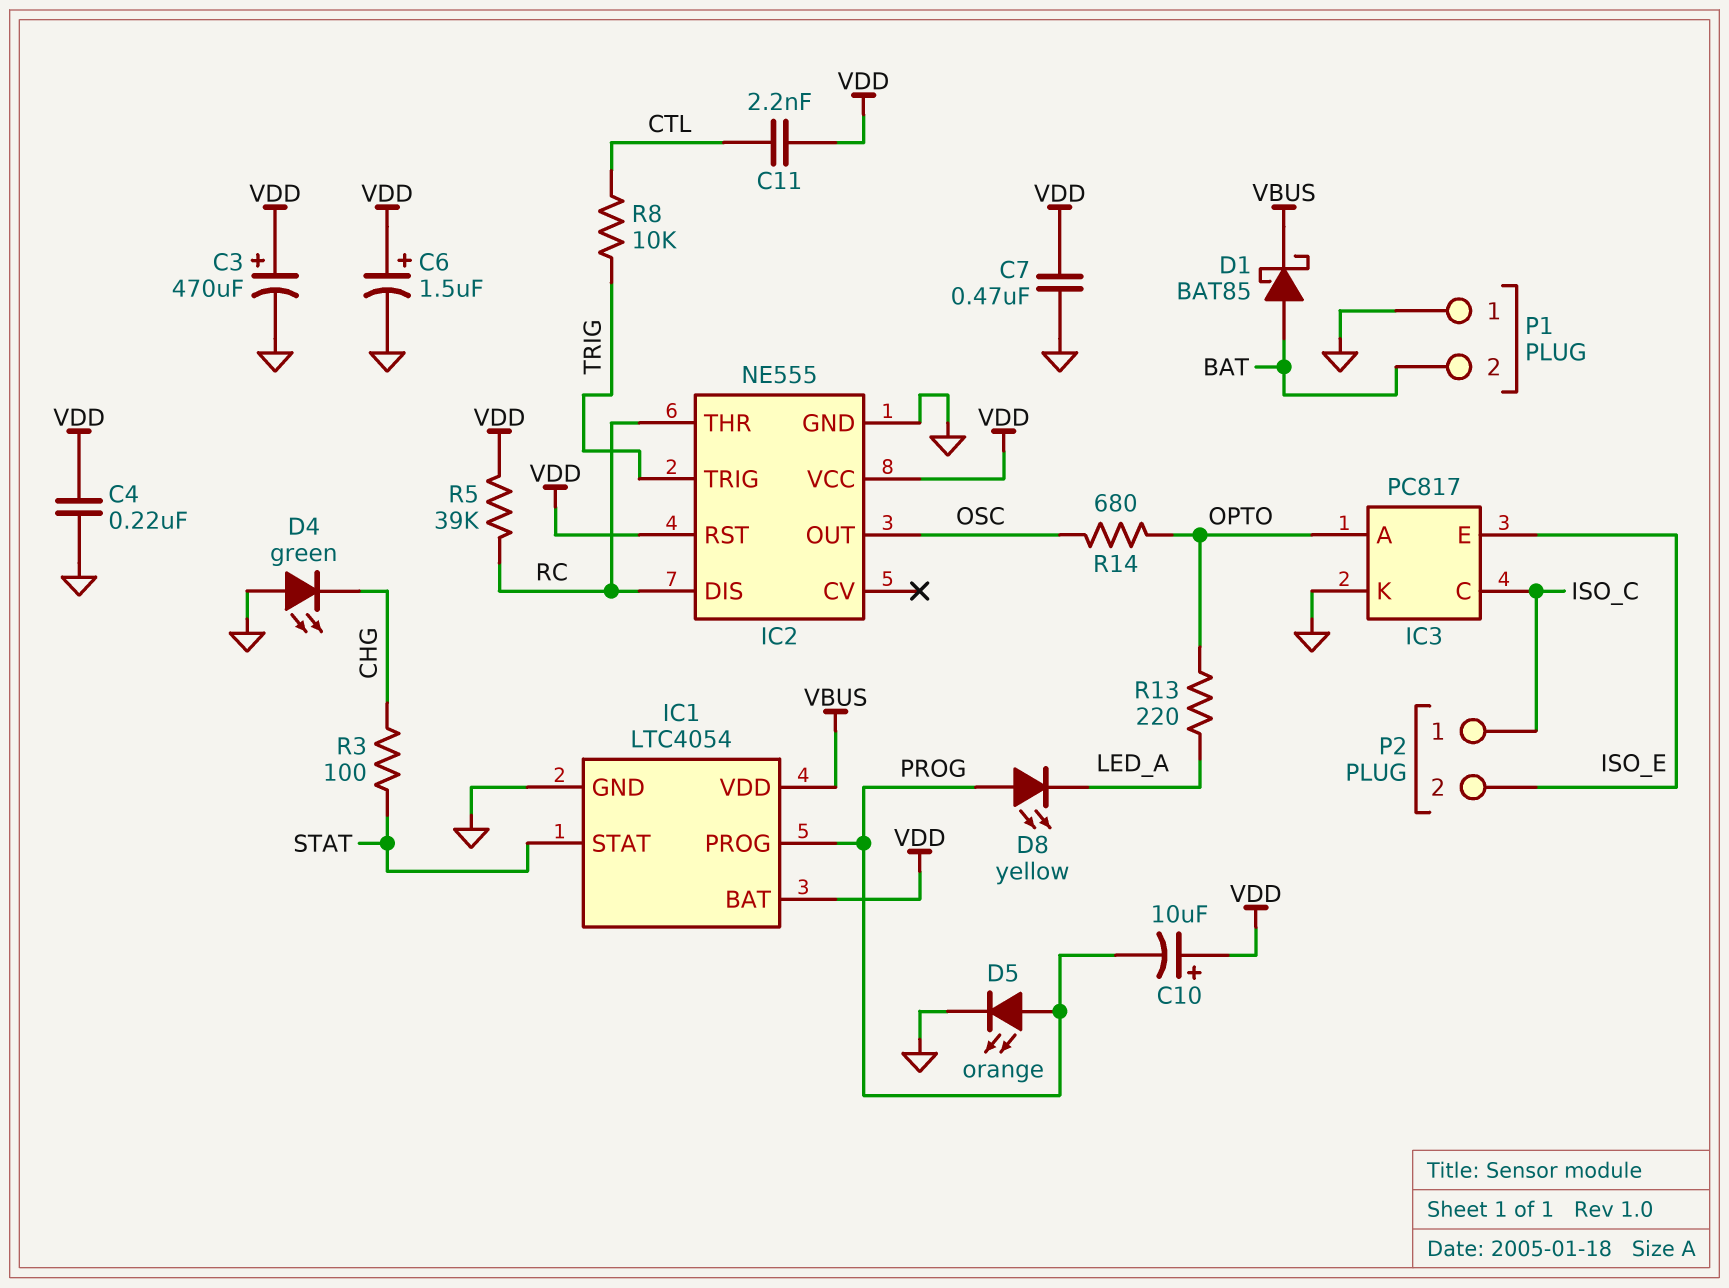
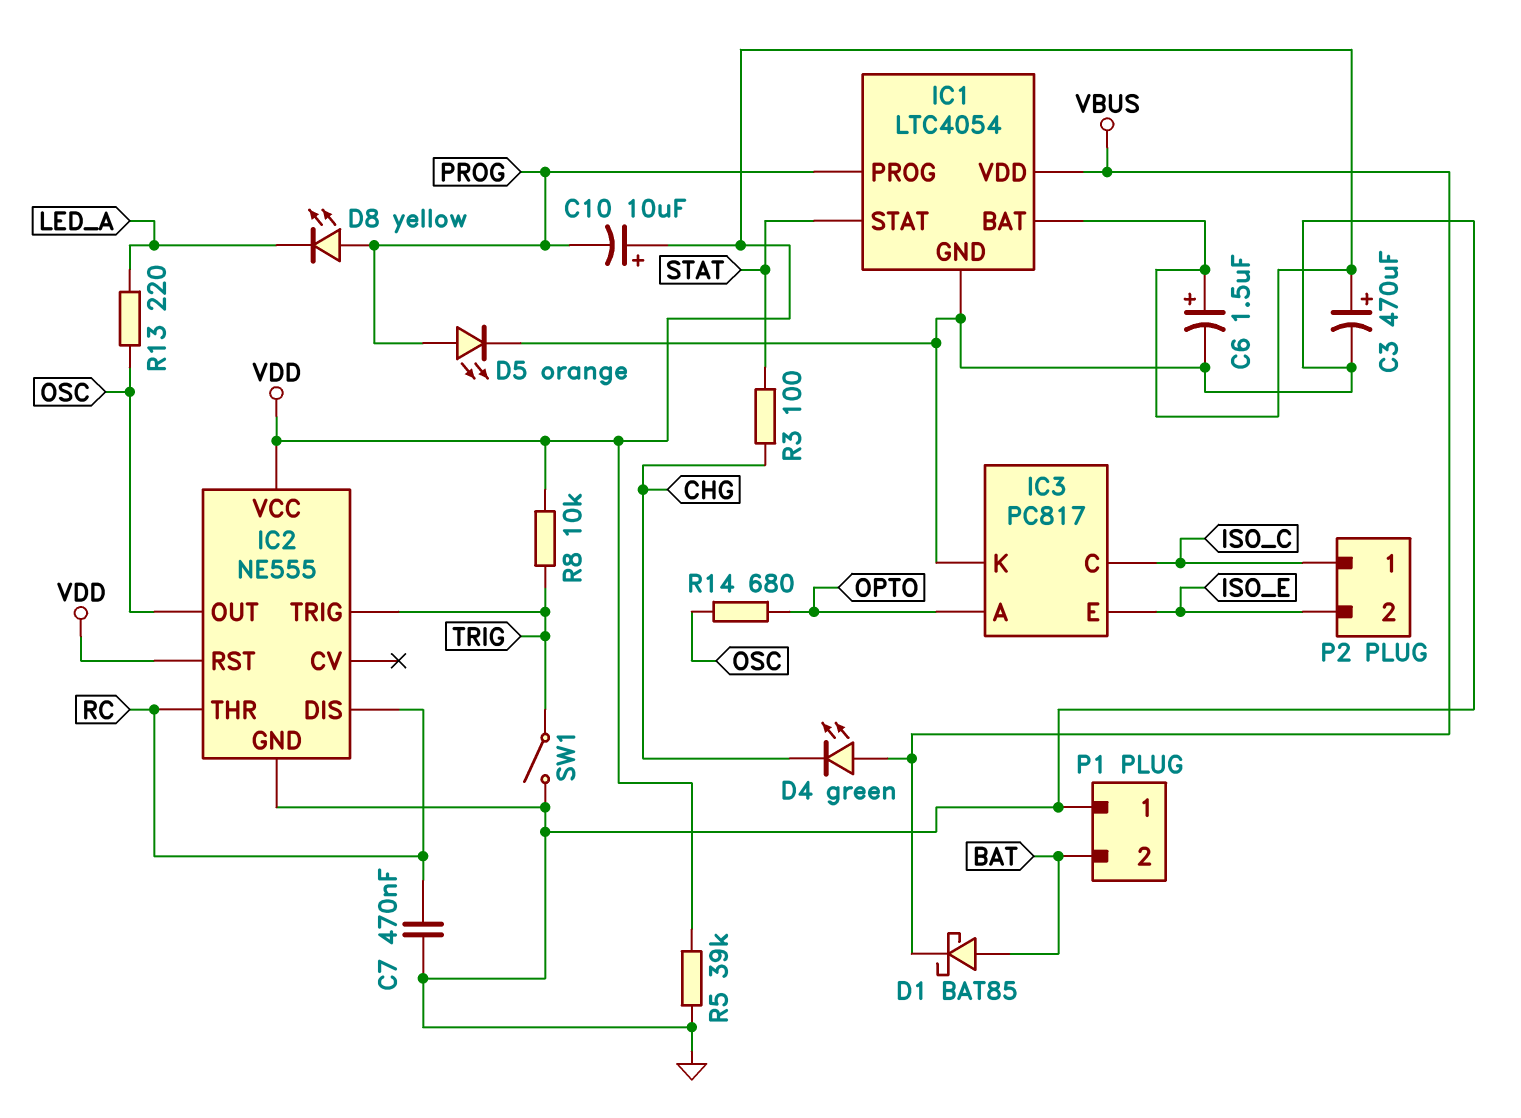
C4: 220nF (GND, VDD) -> none
C7: 470nF (GND, VDD) -> 470nF (GND, RC)
C11: 2.2nF (CTL, VDD) -> none
D4: LED green (A GND, K CHG) -> LED green (A VBUS, K CHG)
R5: 39k (RC, VDD) -> 39k (GND, VDD)
R8: 10k (CTL, TRIG) -> 10k (TRIG, VDD)
R13: 220 (LED_A, OPTO) -> 220 (LED_A, OSC)
SW1: none -> switch (GND, TRIG)

